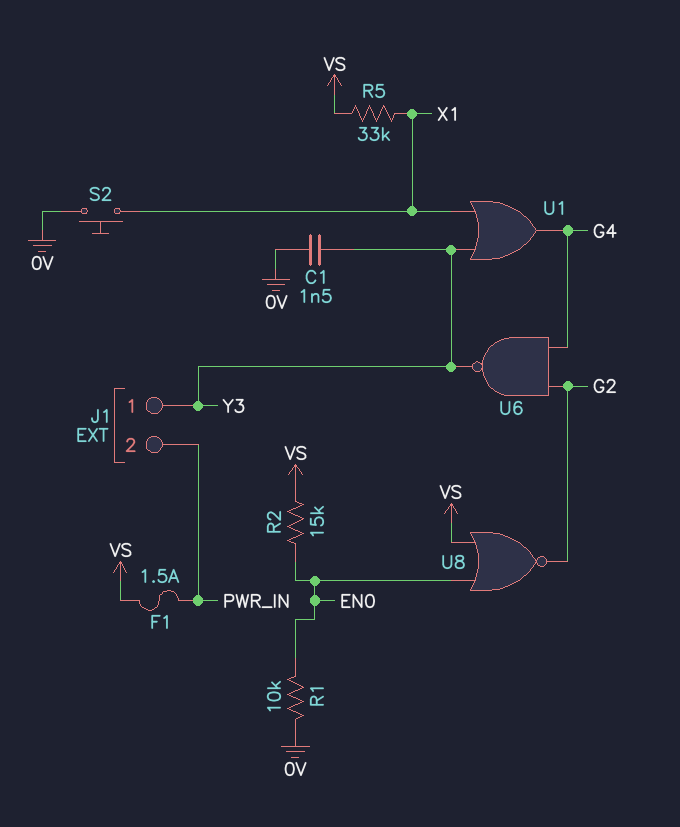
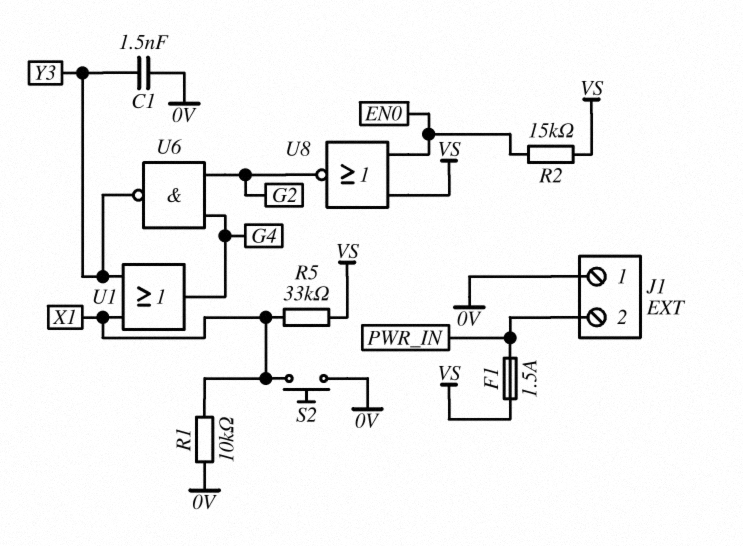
J1 pin 1: Y3 -> 0V
R1: 10k (0V, EN0) -> 10k (0V, X1)

